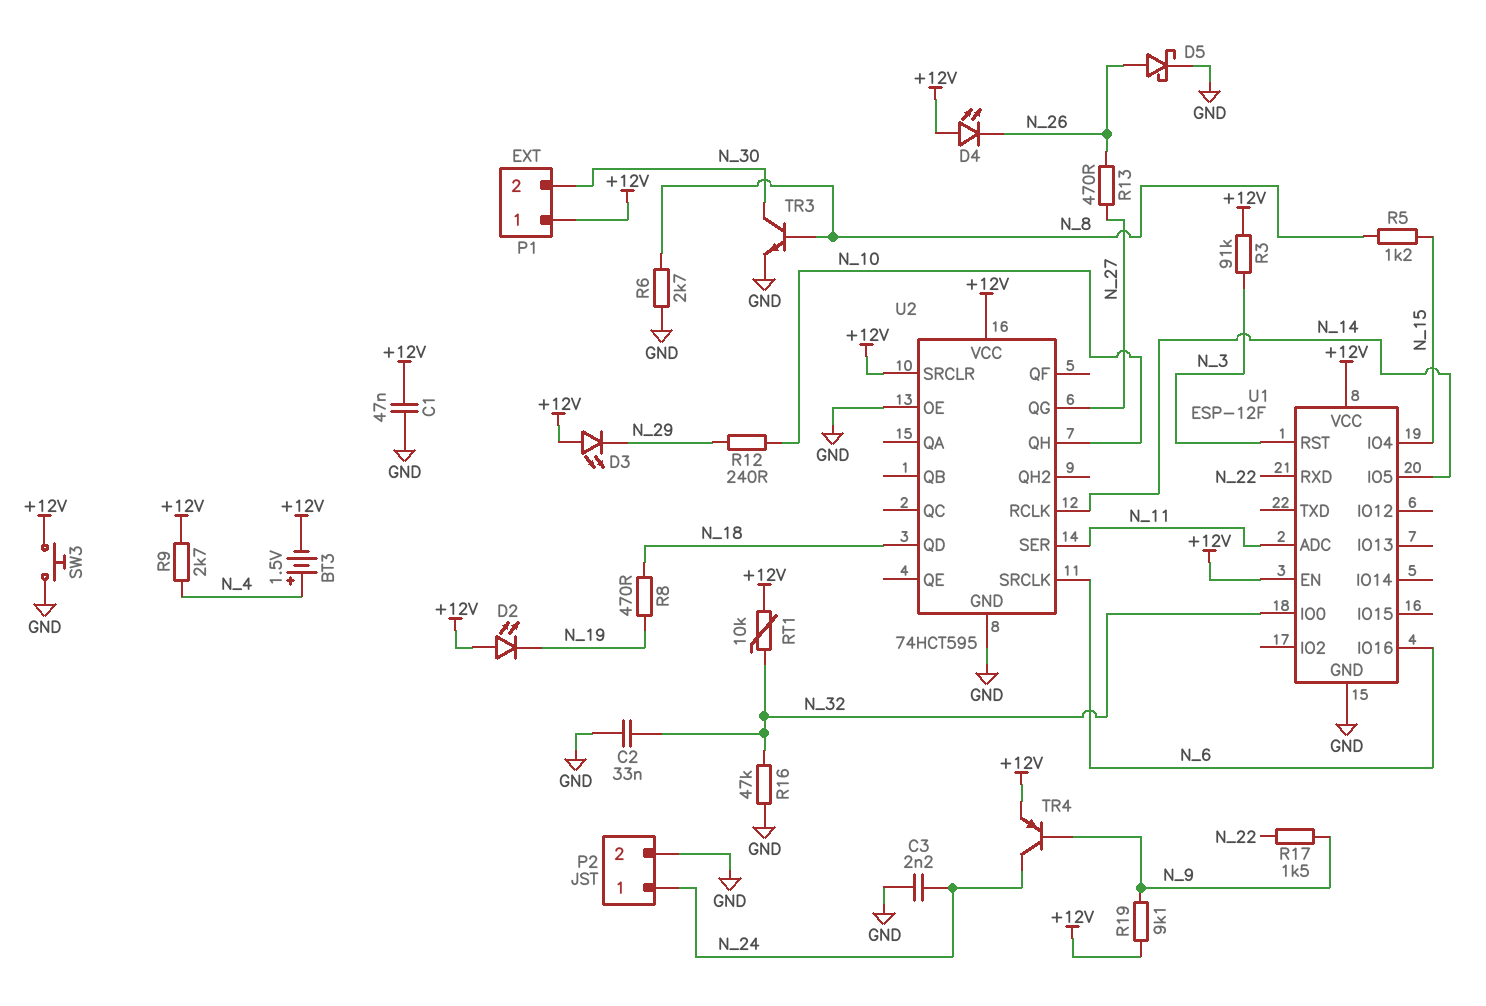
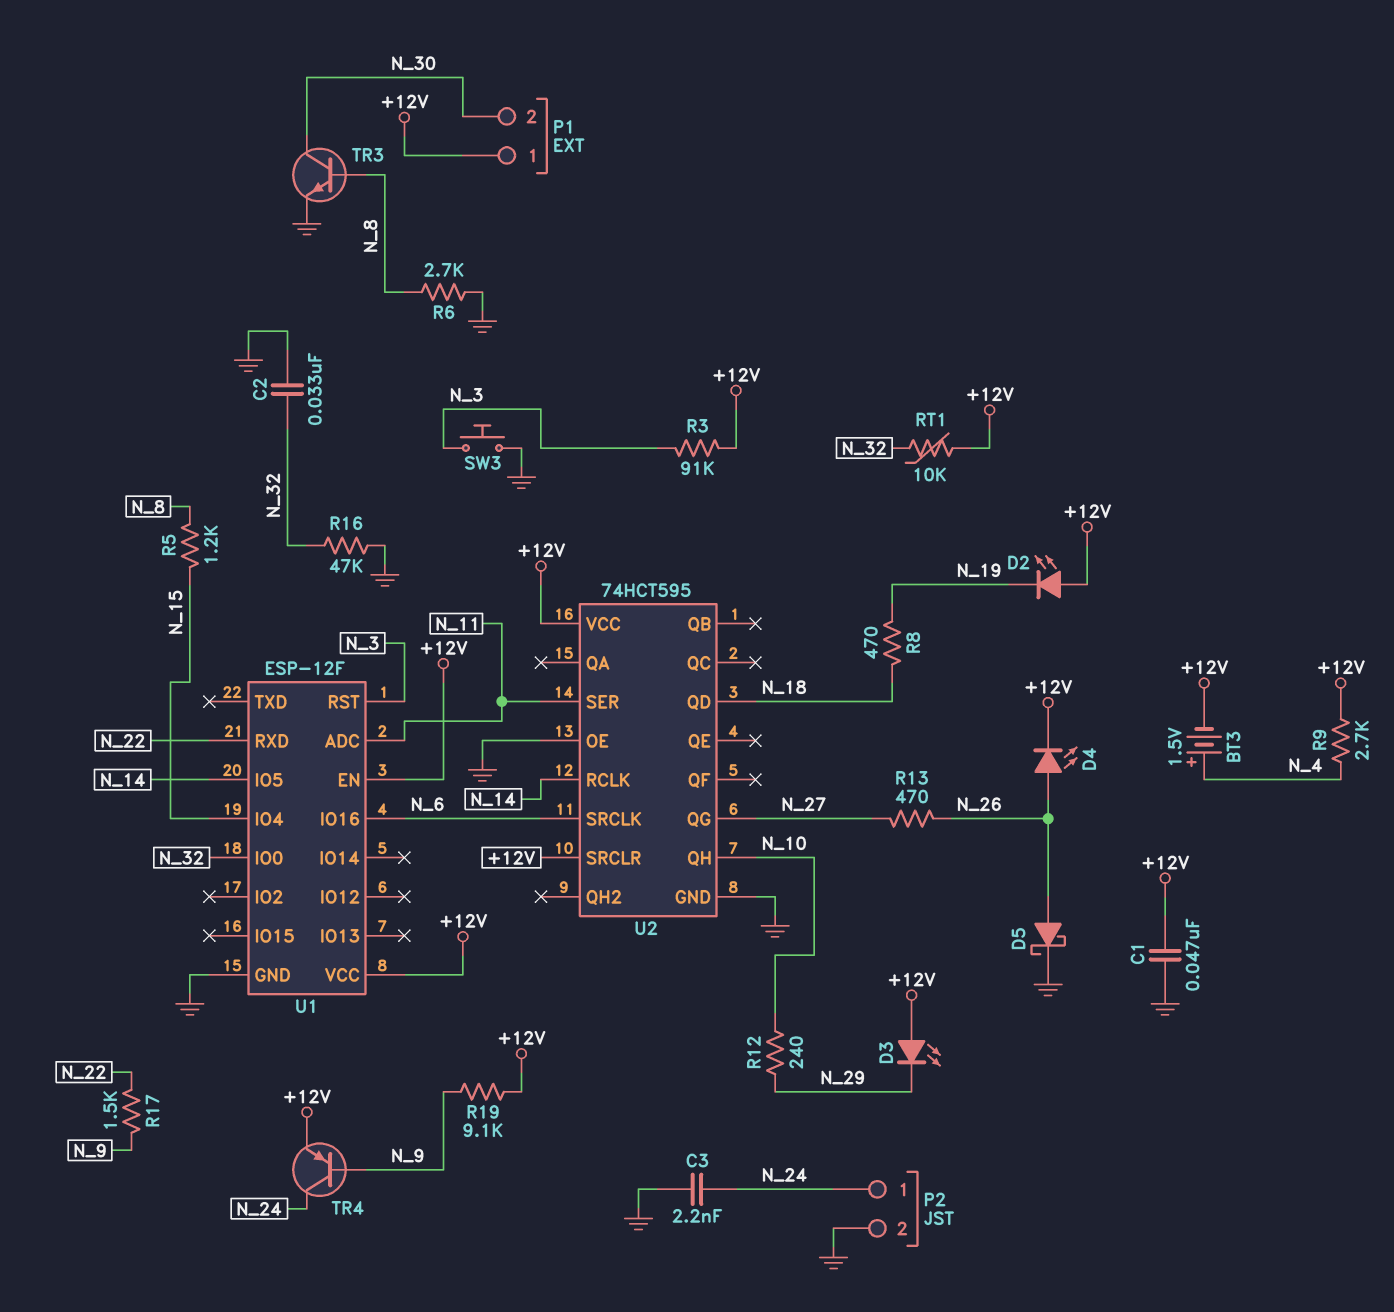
D4: LED (A +12V, K N_26) -> LED (A N_26, K +12V)
SW3: button (+12V, GND) -> button (GND, N_3)

